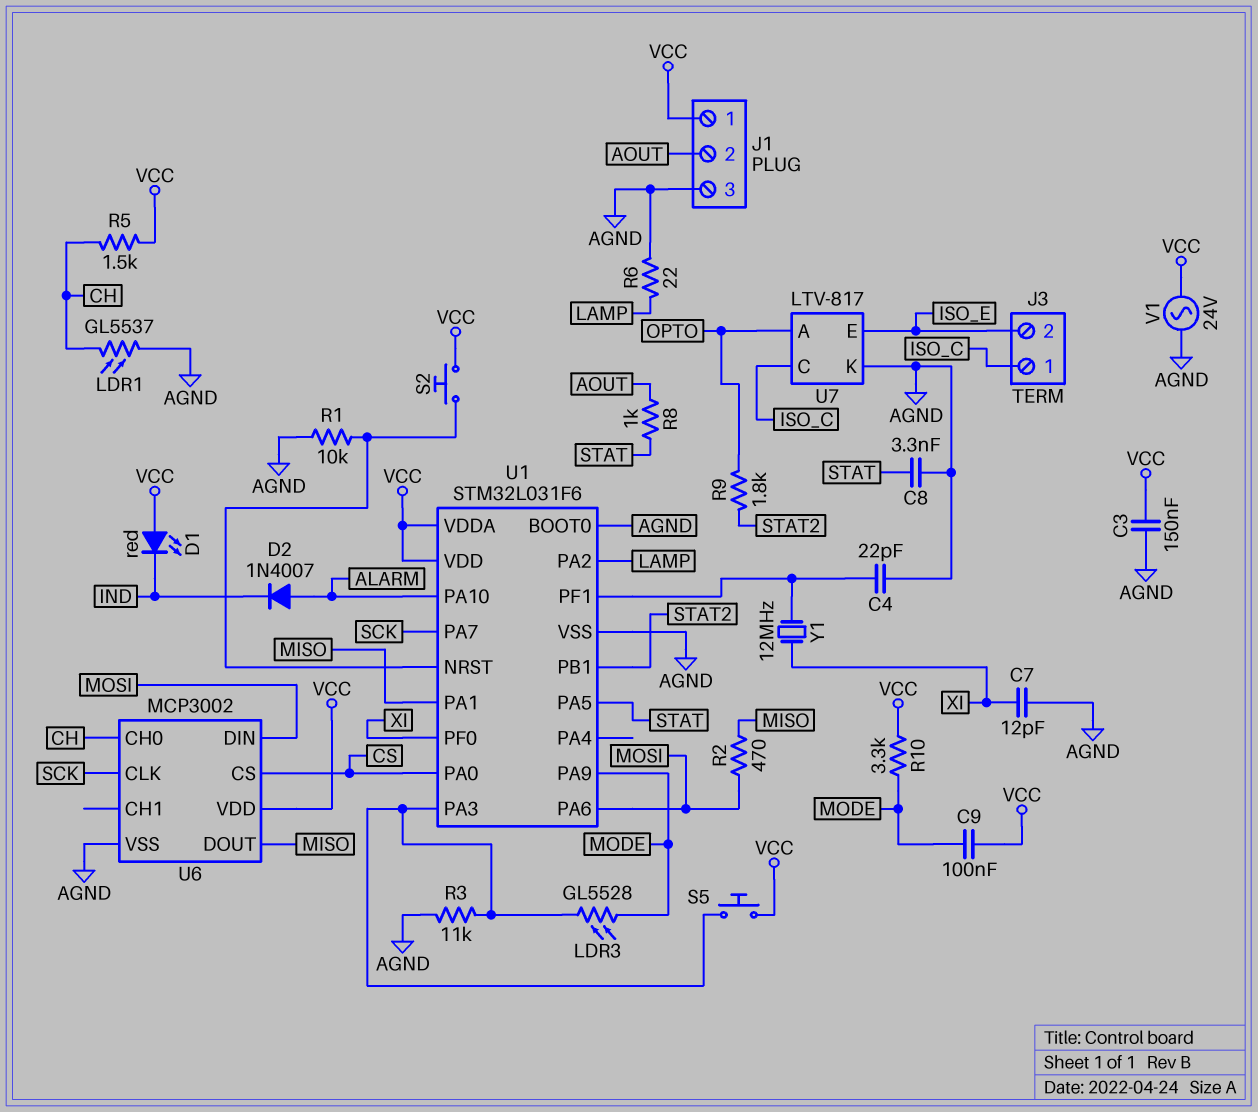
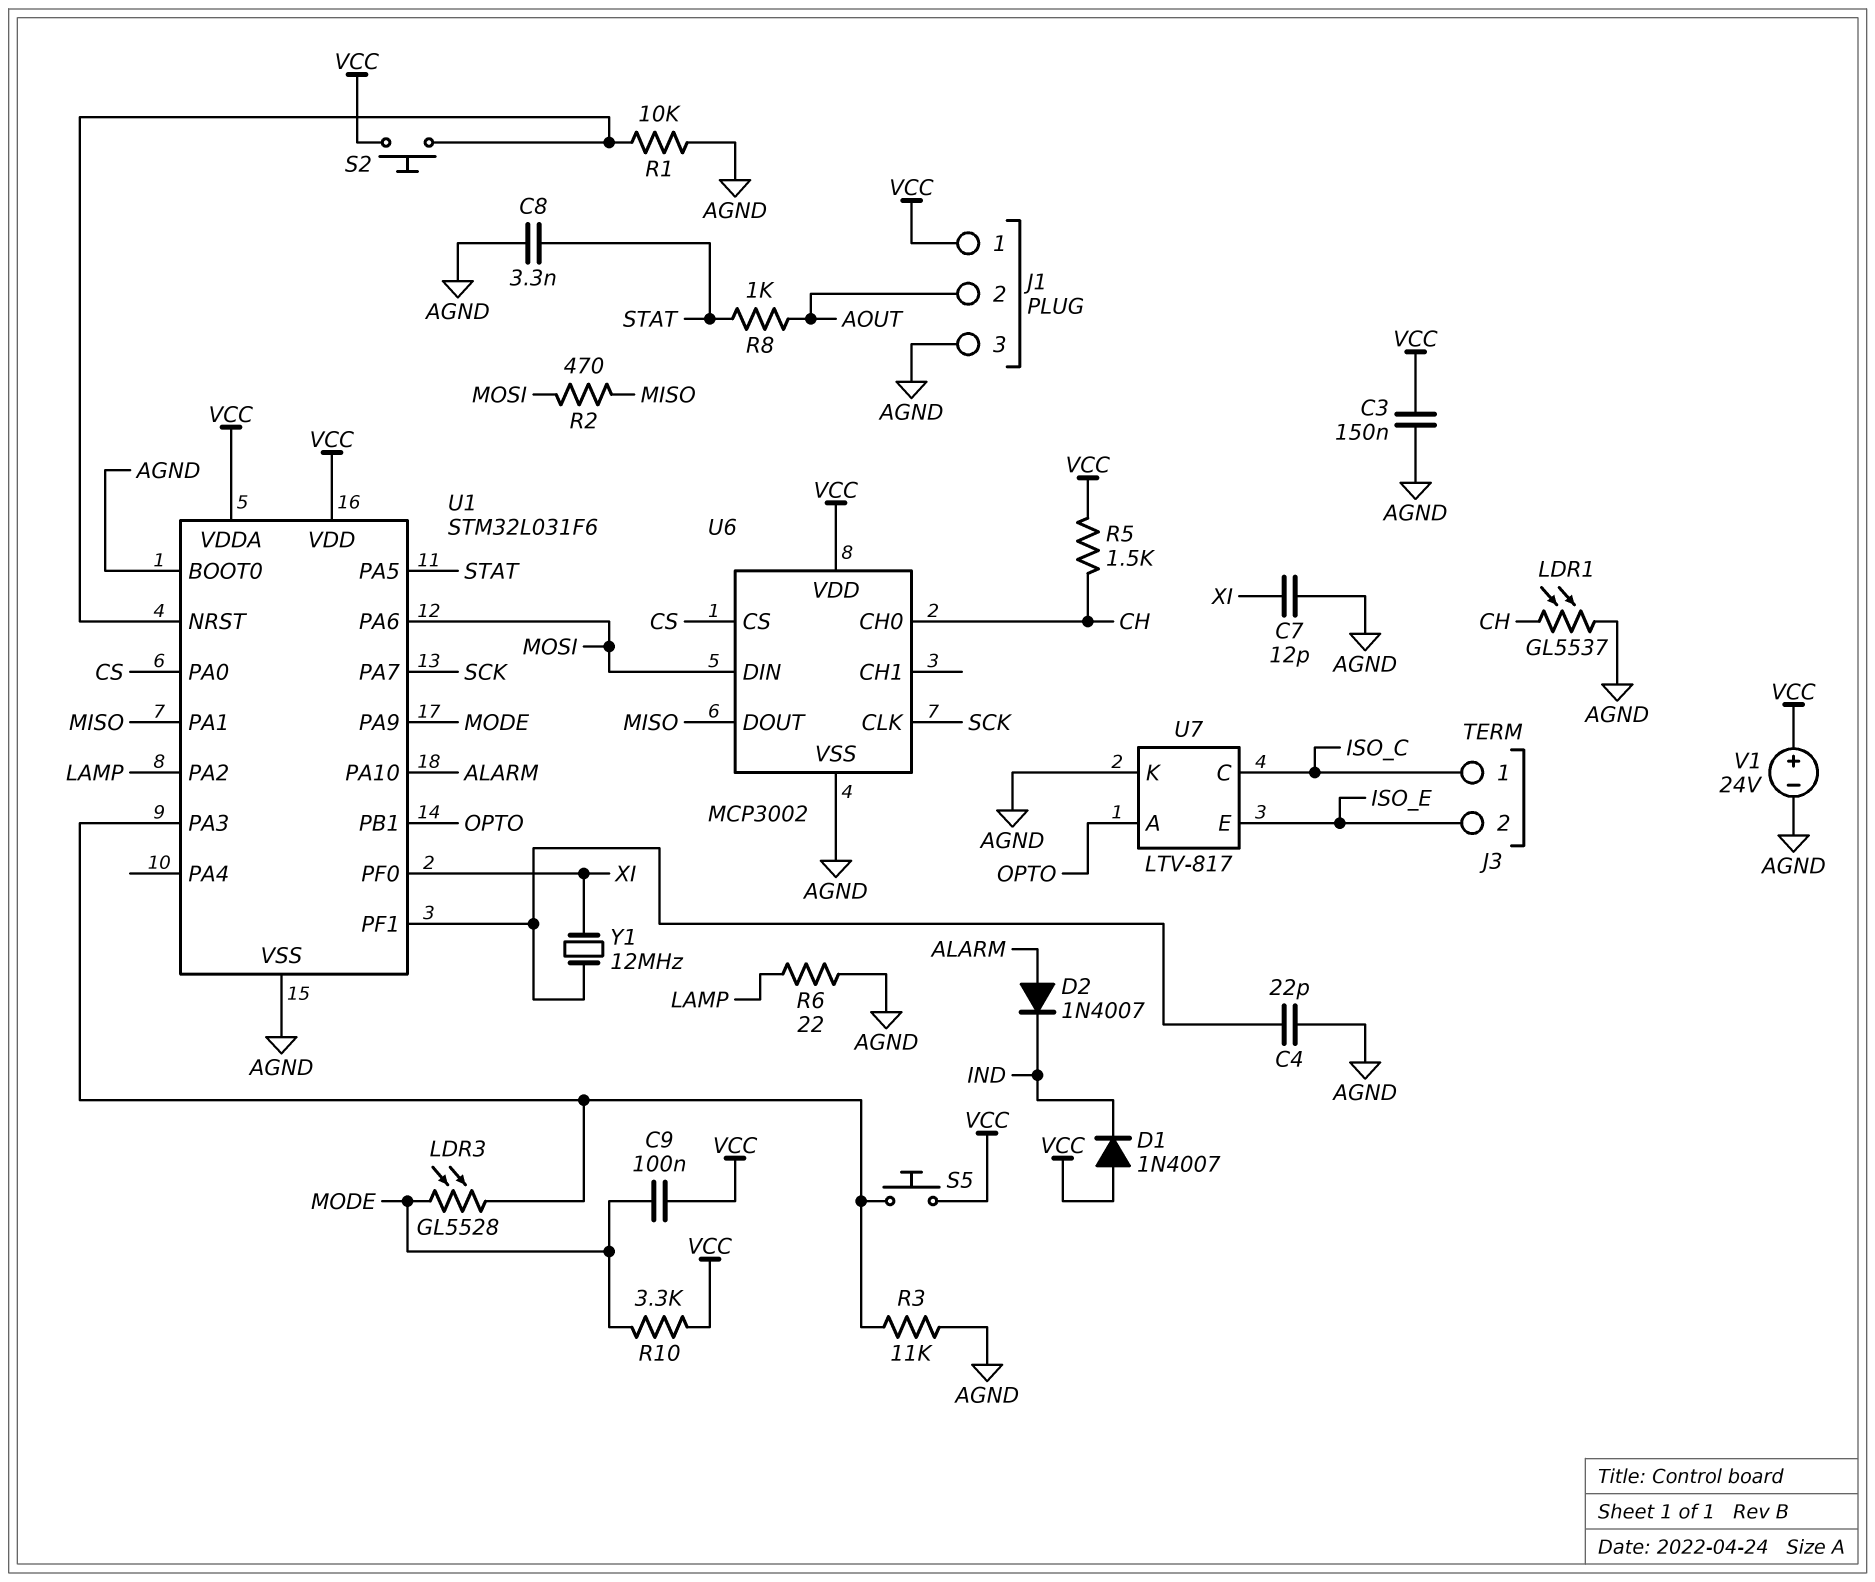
D1: LED red (A VCC, K IND) -> diode 1N4007 (A VCC, K IND)
R9: 1.8k (OPTO, STAT2) -> none
U1 pin PB1: STAT2 -> OPTO
V1: AC 24V (AGND, VCC) -> 24V (plus VCC, minus AGND)

